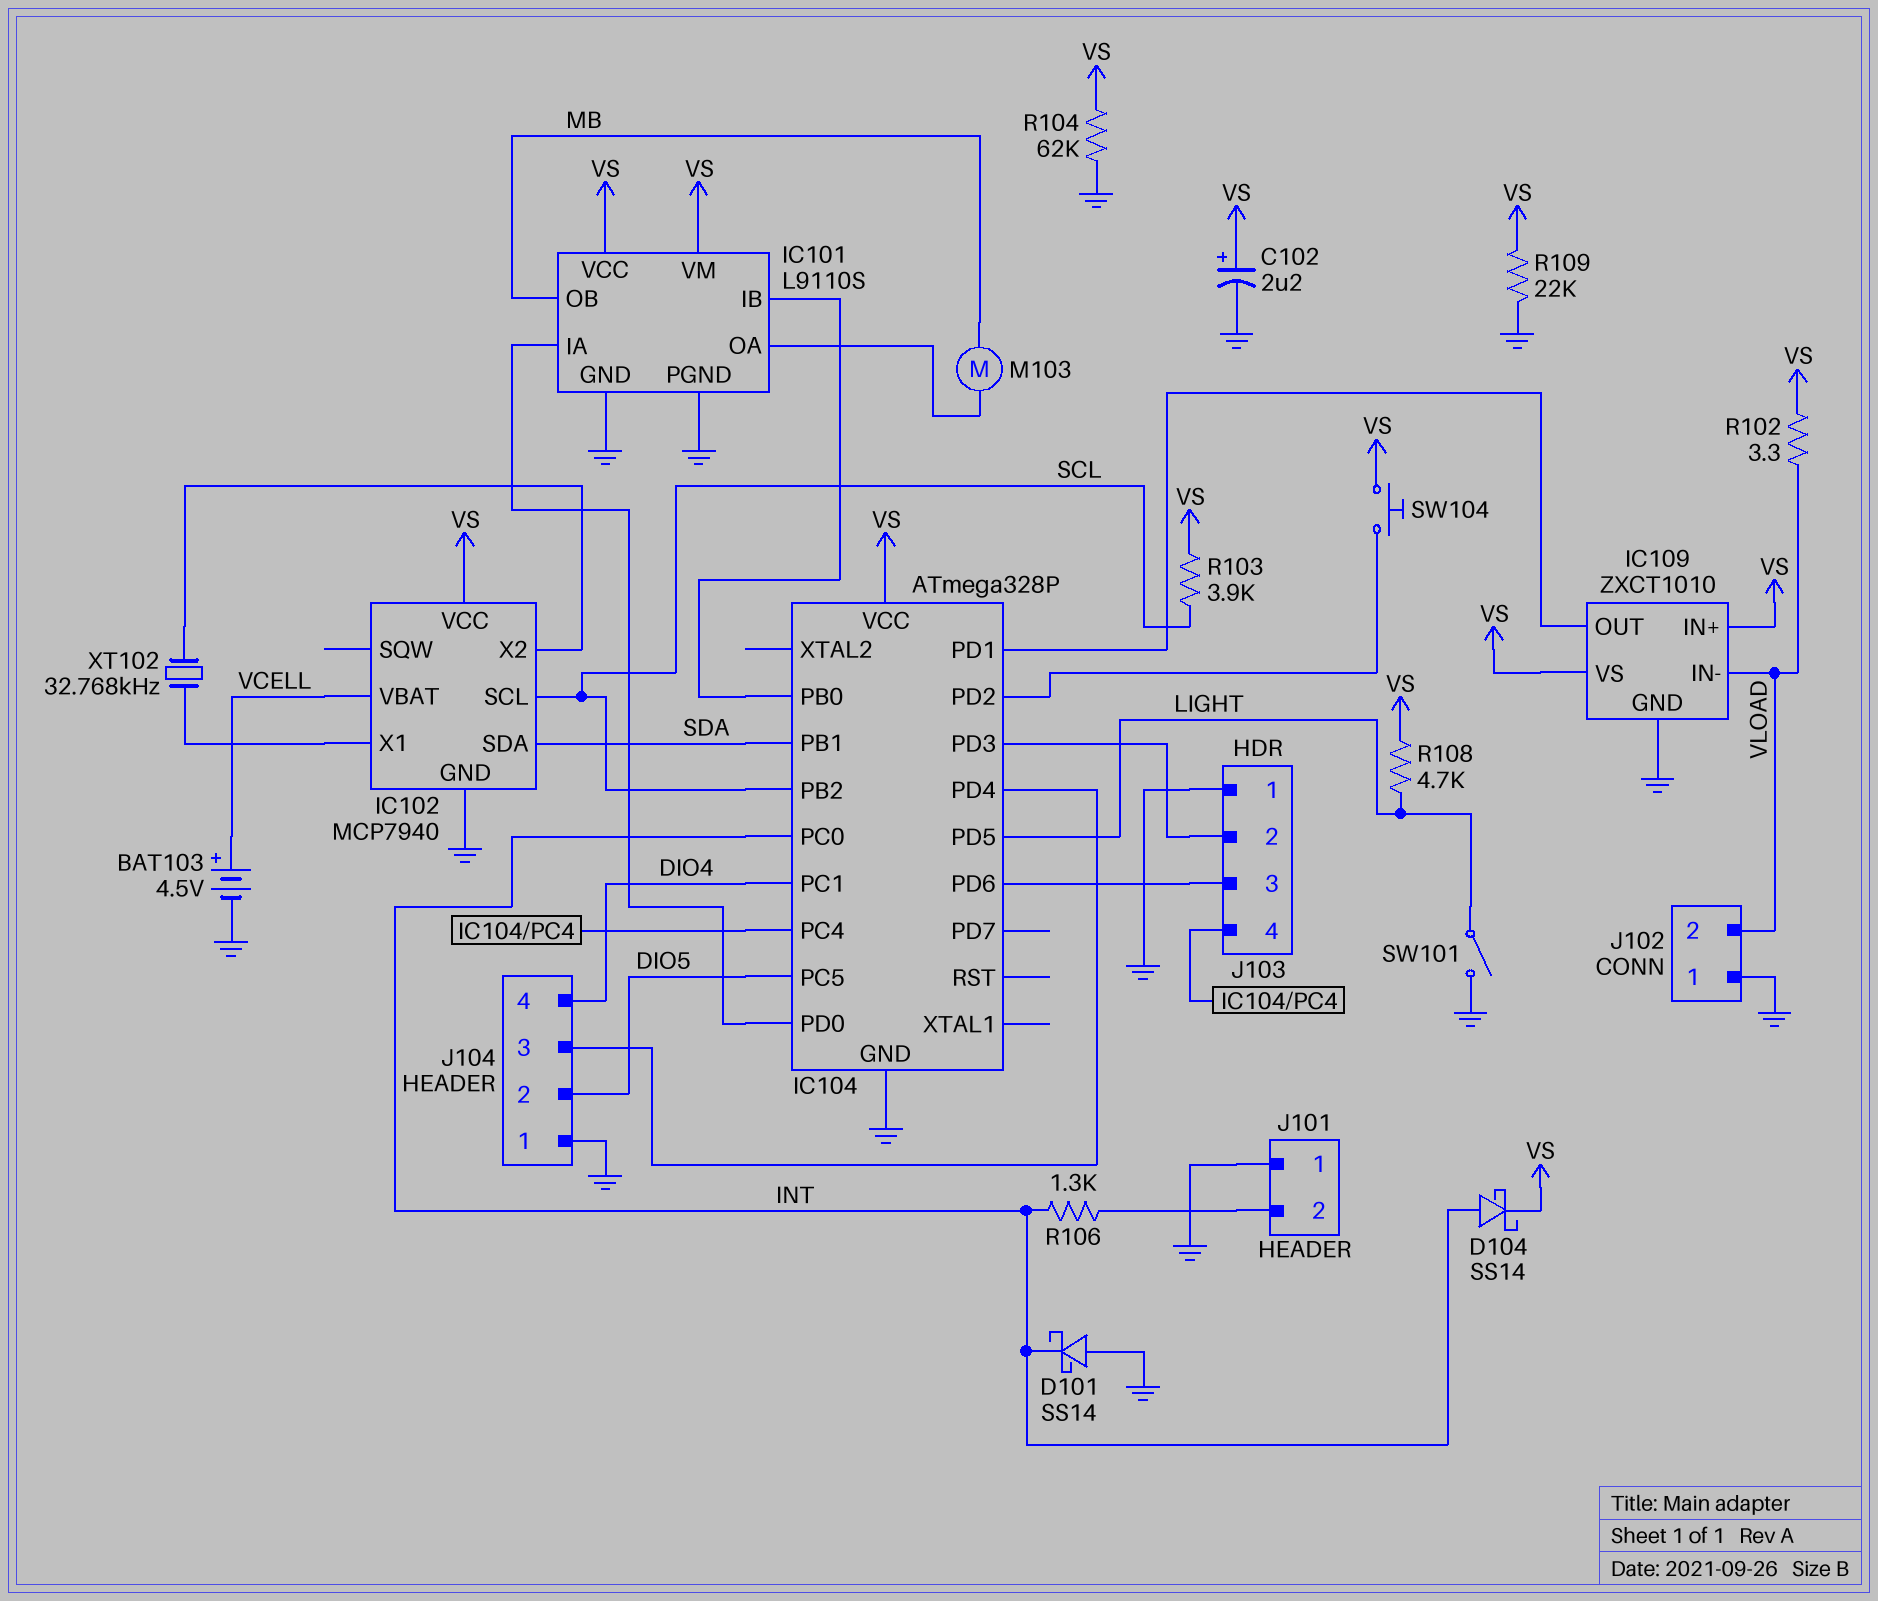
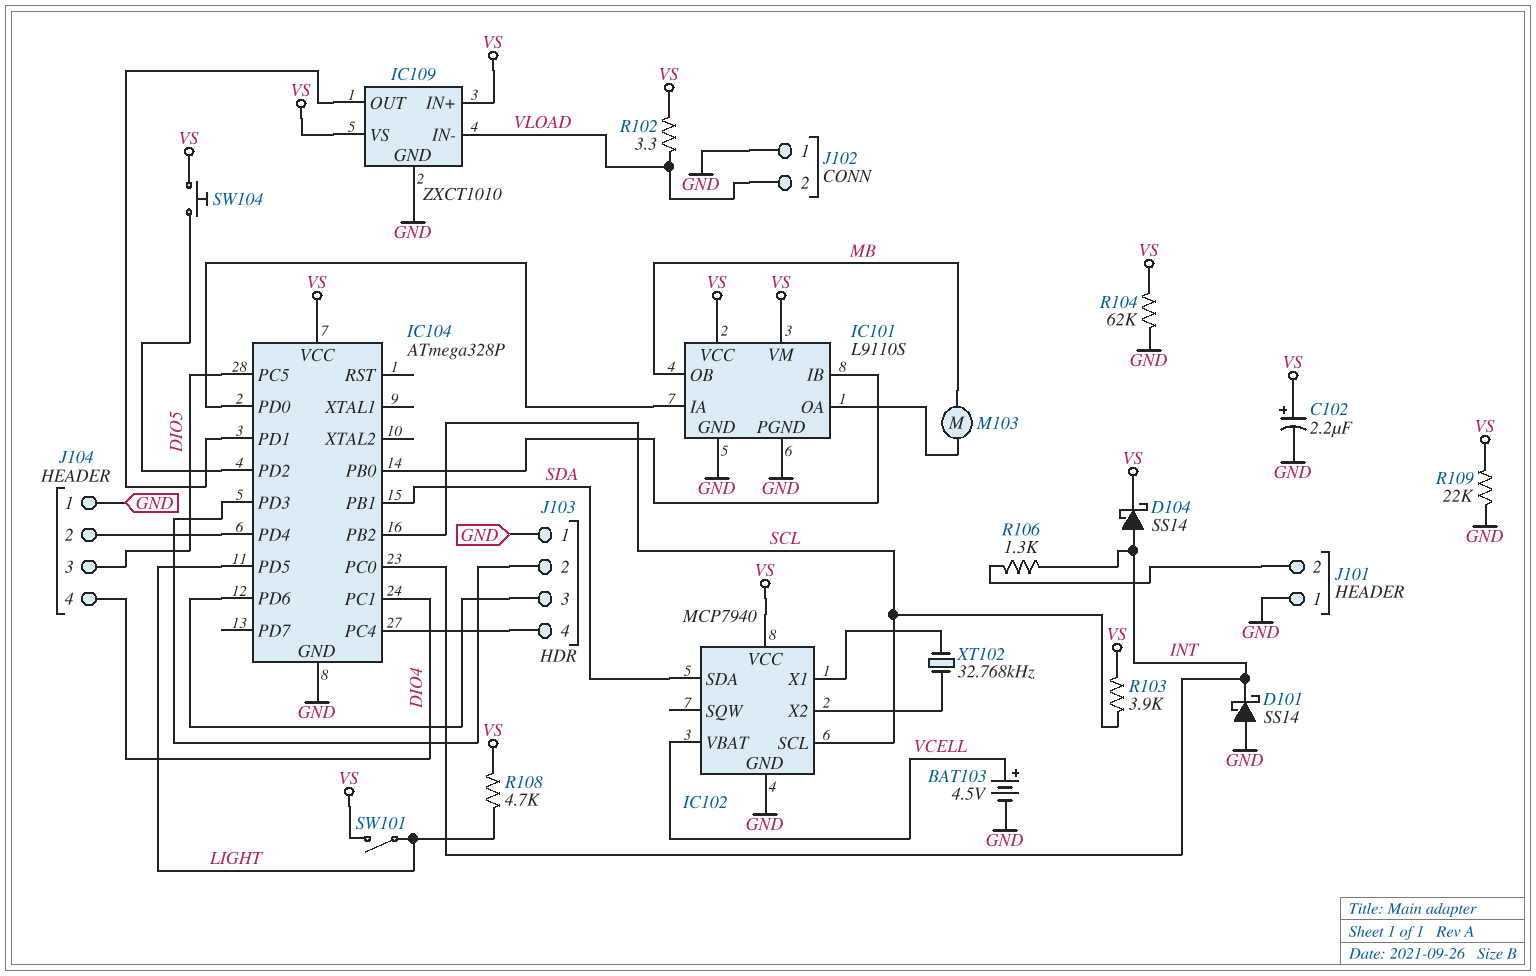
J104 pin 2: DIO5 -> IC104/PD4
J104 pin 3: IC104/PD4 -> DIO5
SW101: switch (GND, LIGHT) -> switch (LIGHT, VS)

